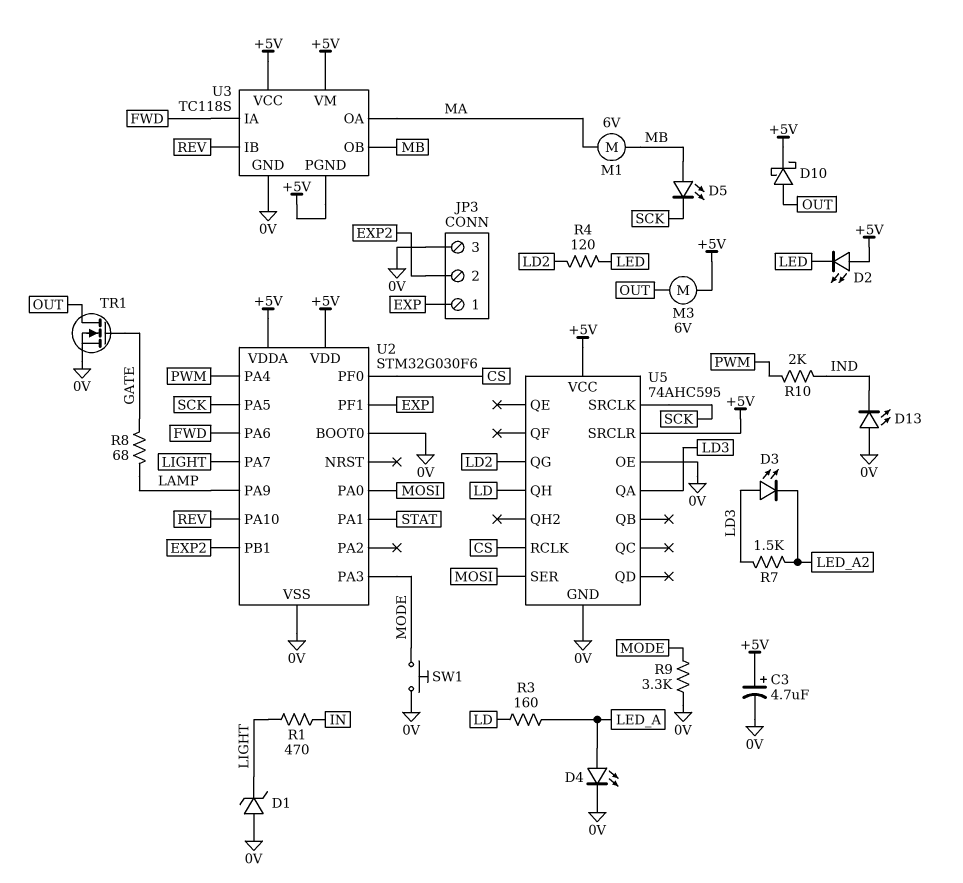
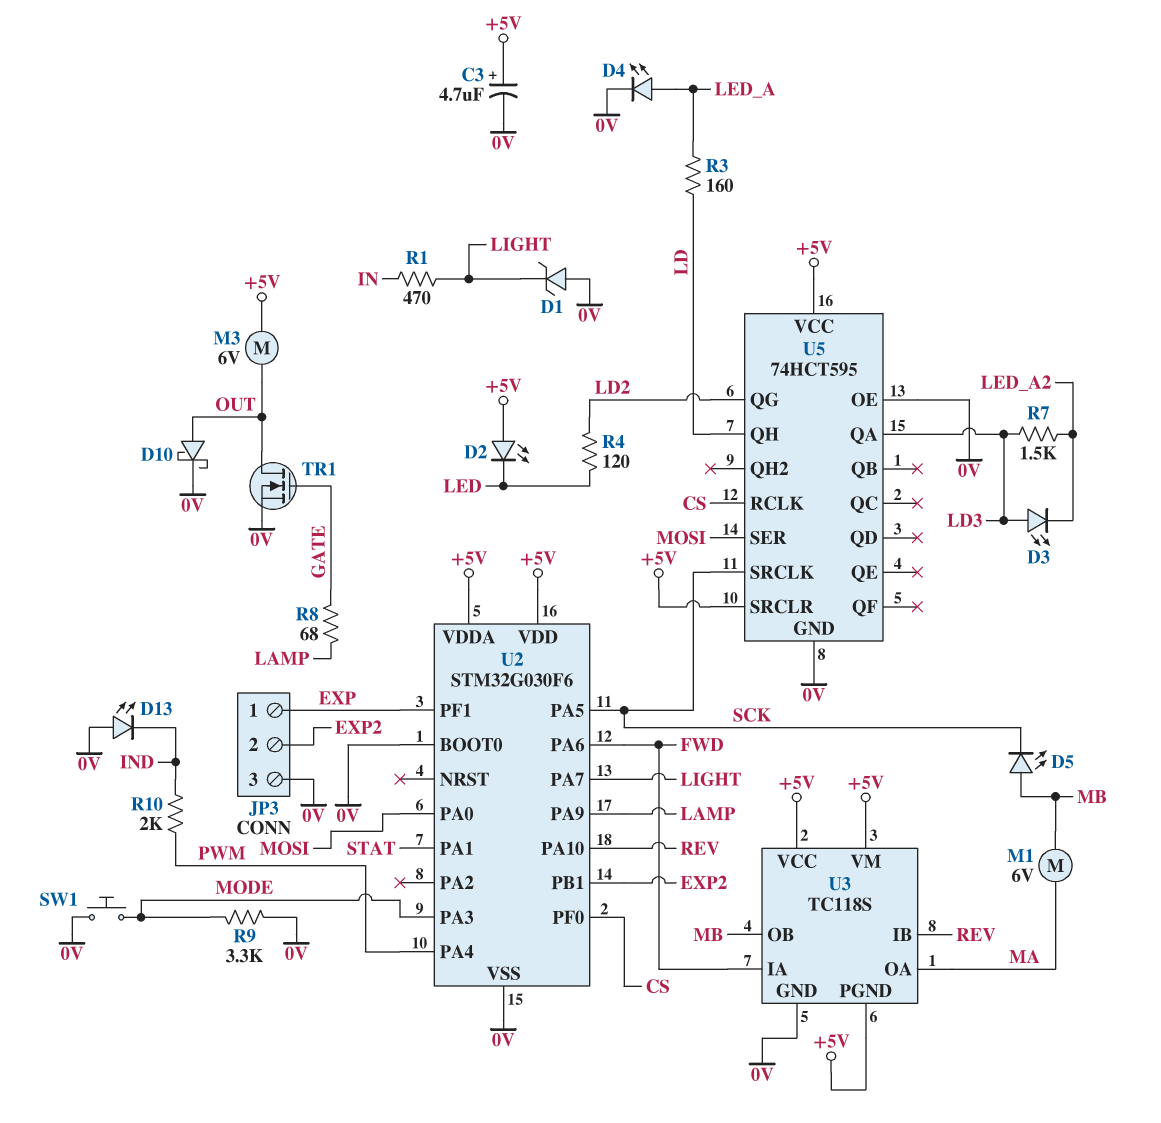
D10: schottky (A OUT, K +5V) -> schottky (A OUT, K 0V)
U5: 74AHC595 -> 74HCT595

